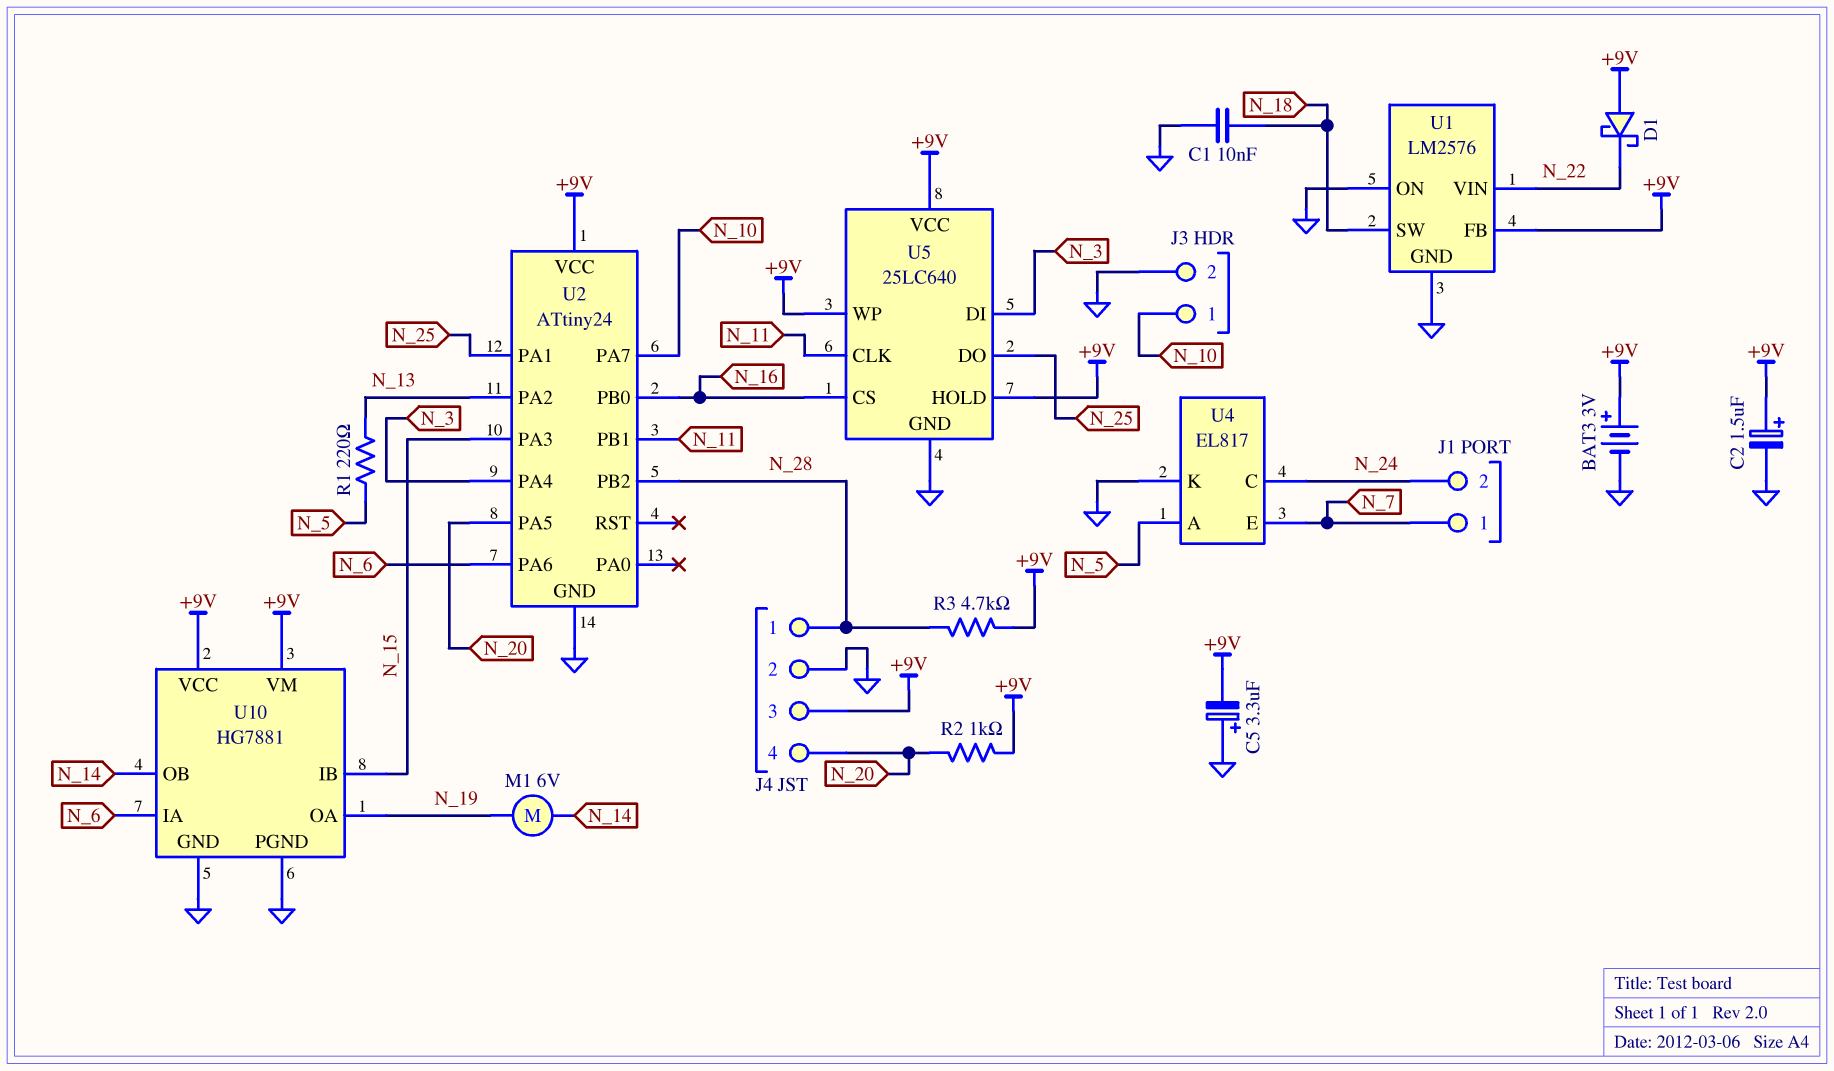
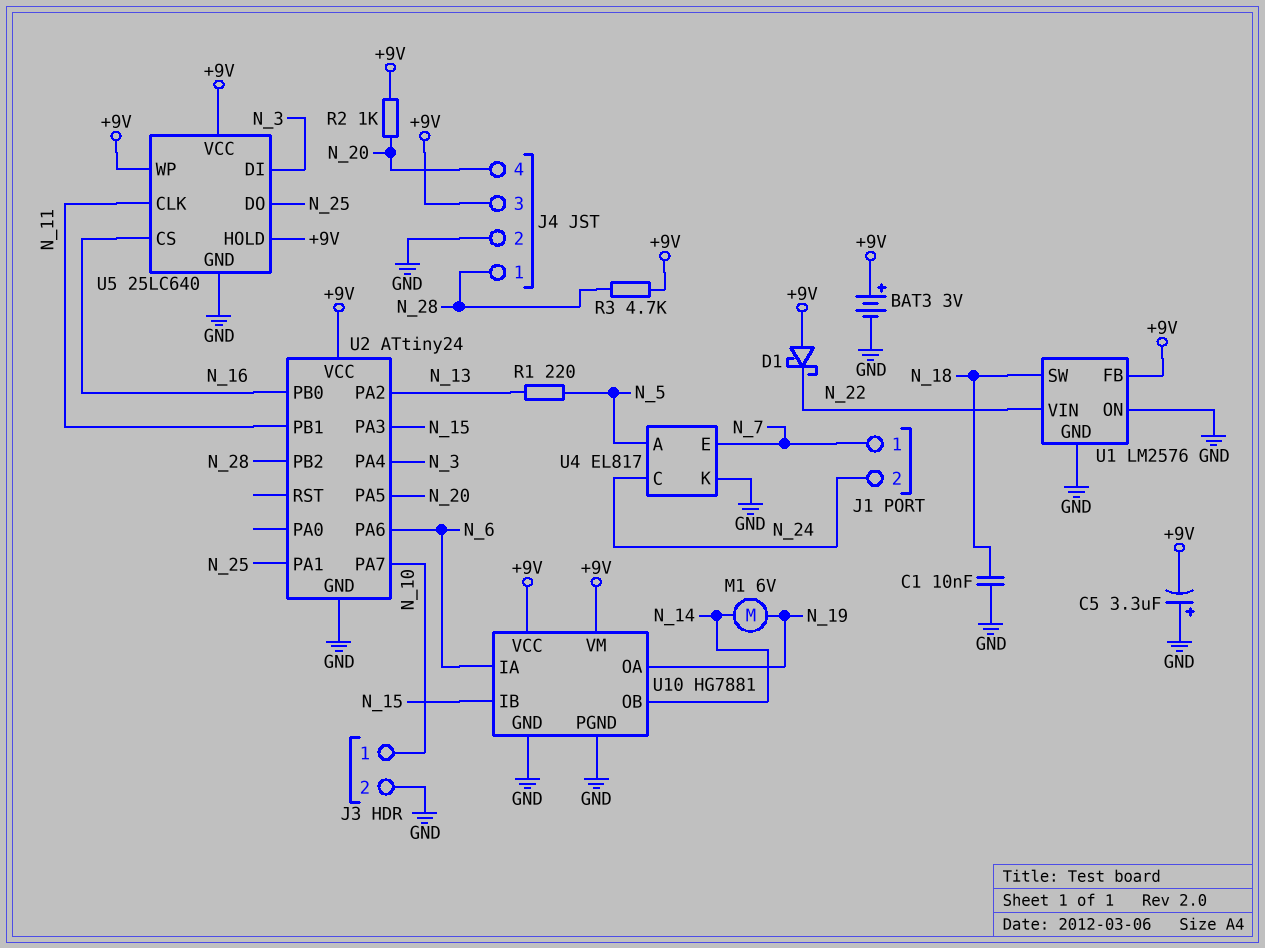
C2: 1.5uF (plus +9V, minus GND) -> none

